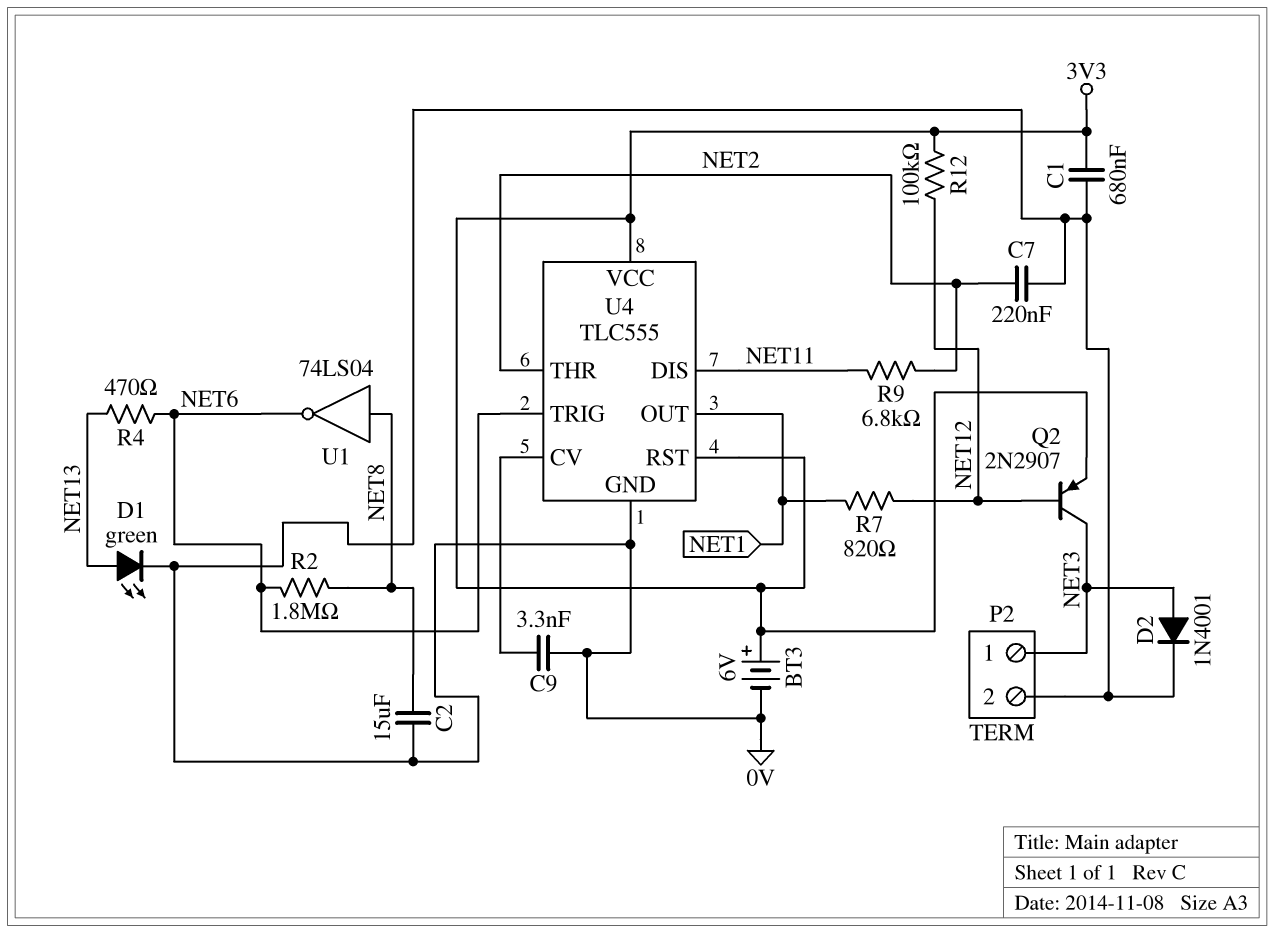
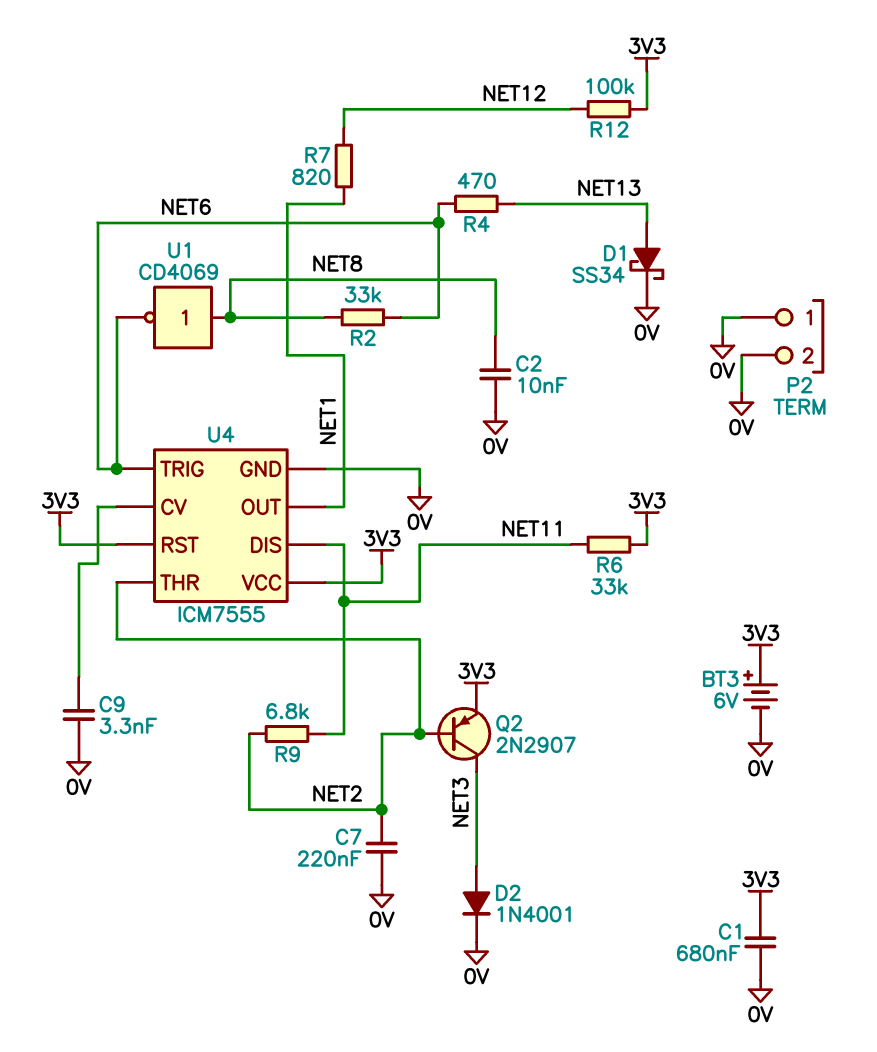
C2: 15uF (0V, NET8) -> 10nF (0V, NET8)
D1: LED green (A NET13, K 0V) -> schottky SS34 (A NET13, K 0V)
P2 pin 1: NET3 -> 0V
Q2: PNP 2N2907 (B NET12, C NET3, E 3V3) -> PNP 2N2907 (B NET2, C NET3, E 3V3)
R2: 1.8M (NET6, NET8) -> 33k (NET6, NET8)
R6: none -> 33k (3V3, NET11)
U1: NOT 74LS04 (in NET8, out NET6) -> NOT CD4069 (in NET8, out NET6)
U4: TLC555 -> ICM7555

